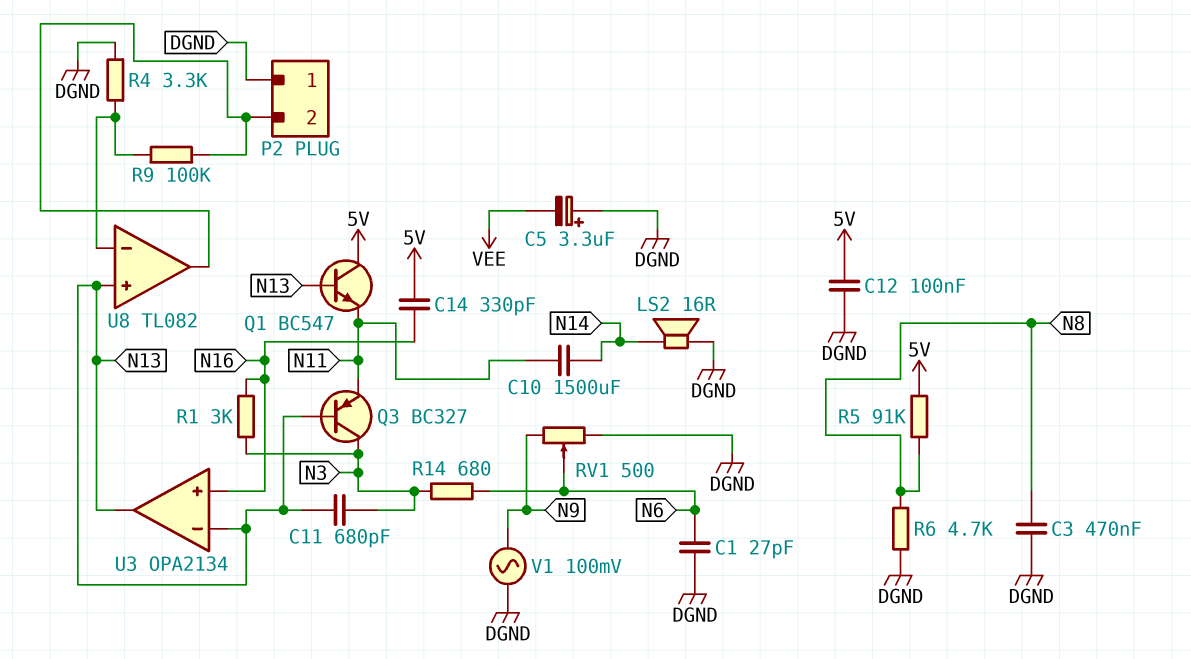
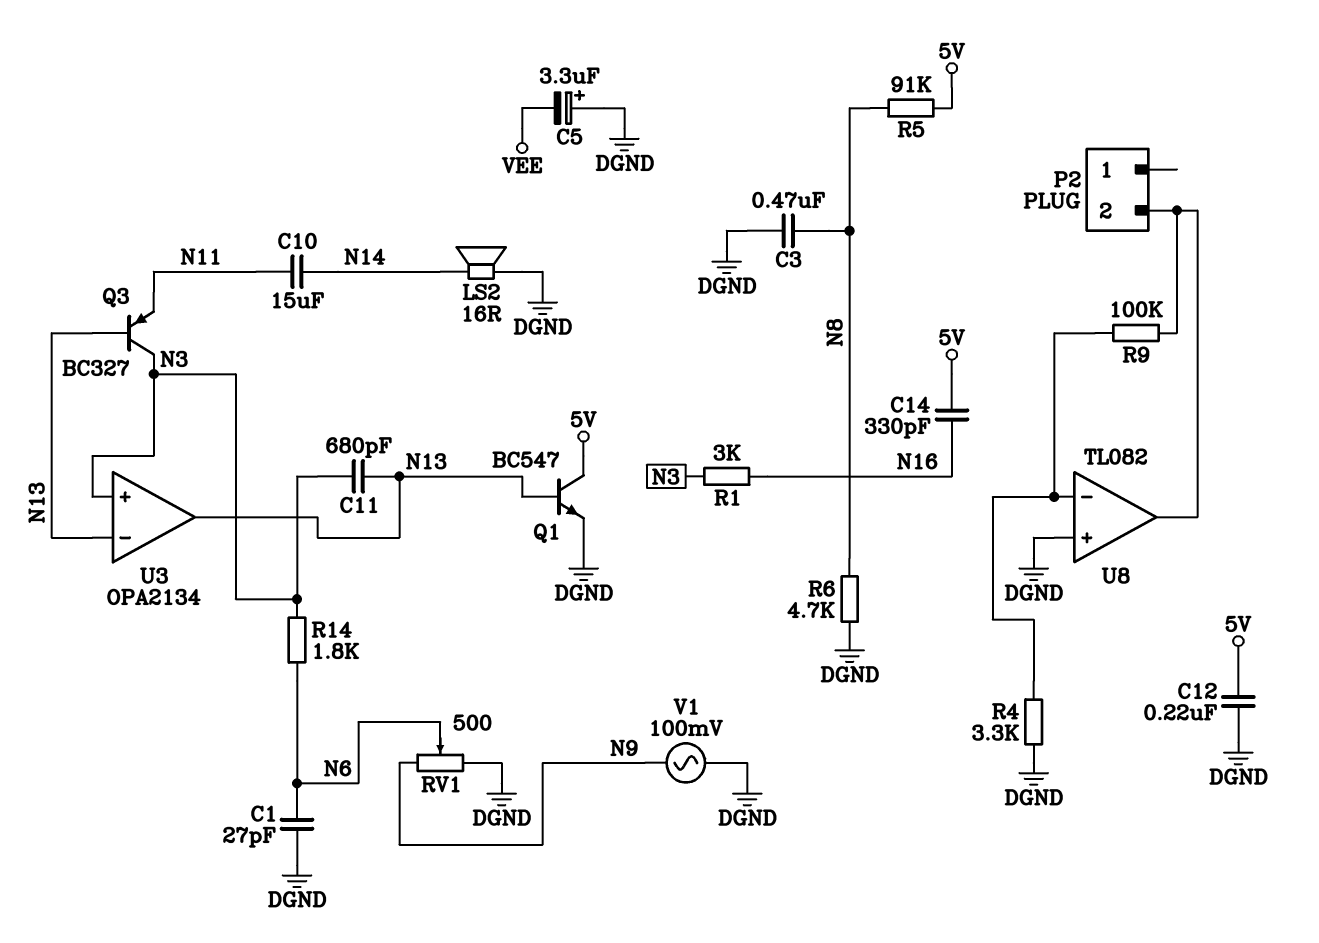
C10: 1500uF (N11, N14) -> 15uF (N11, N14)
C12: 100nF (5V, DGND) -> 220nF (5V, DGND)
P2 pin 1: DGND -> none
Q1: NPN BC547 (B N13, C 5V, E N11) -> NPN BC547 (B N13, C 5V, E DGND)
R14: 680 (N3, N6) -> 1.8k (N3, N6)
U3 pin in+: N16 -> N3
U8 pin in+: N13 -> DGND

